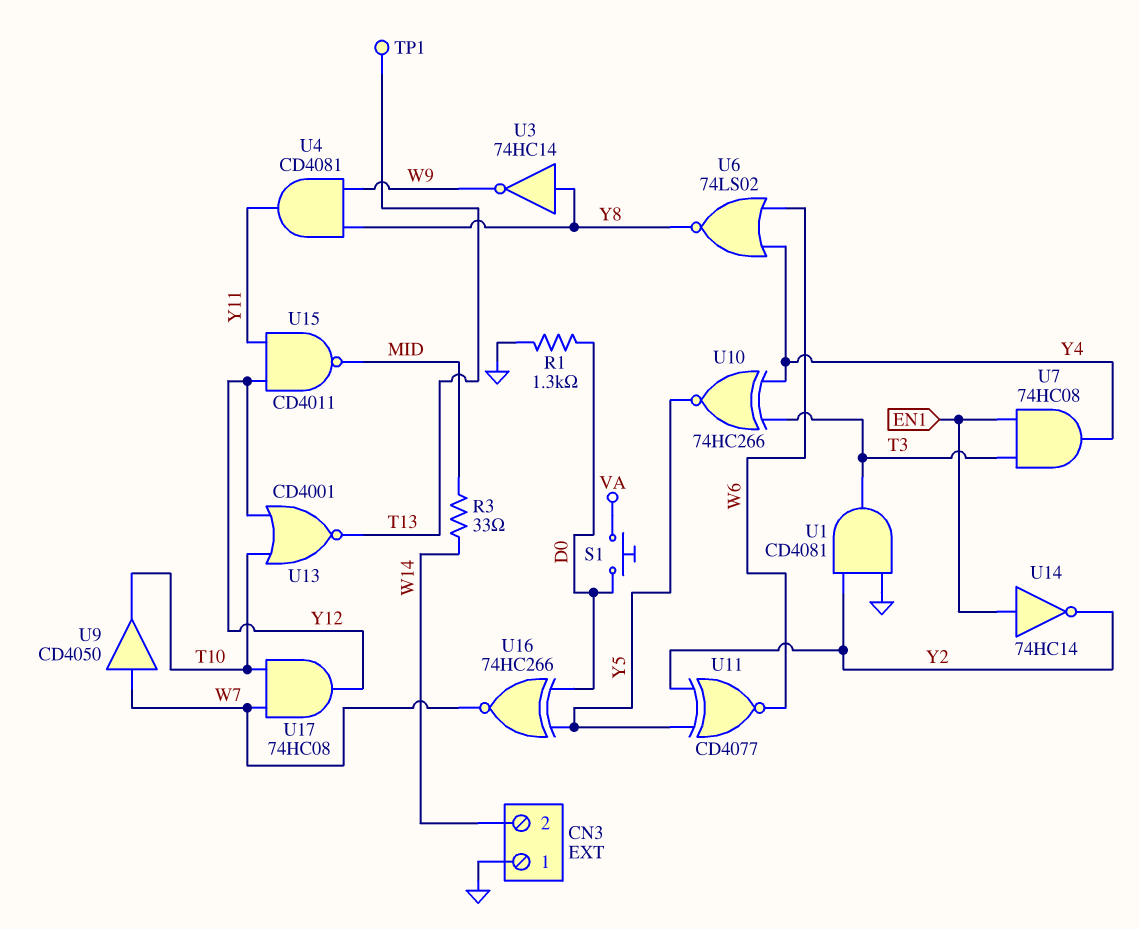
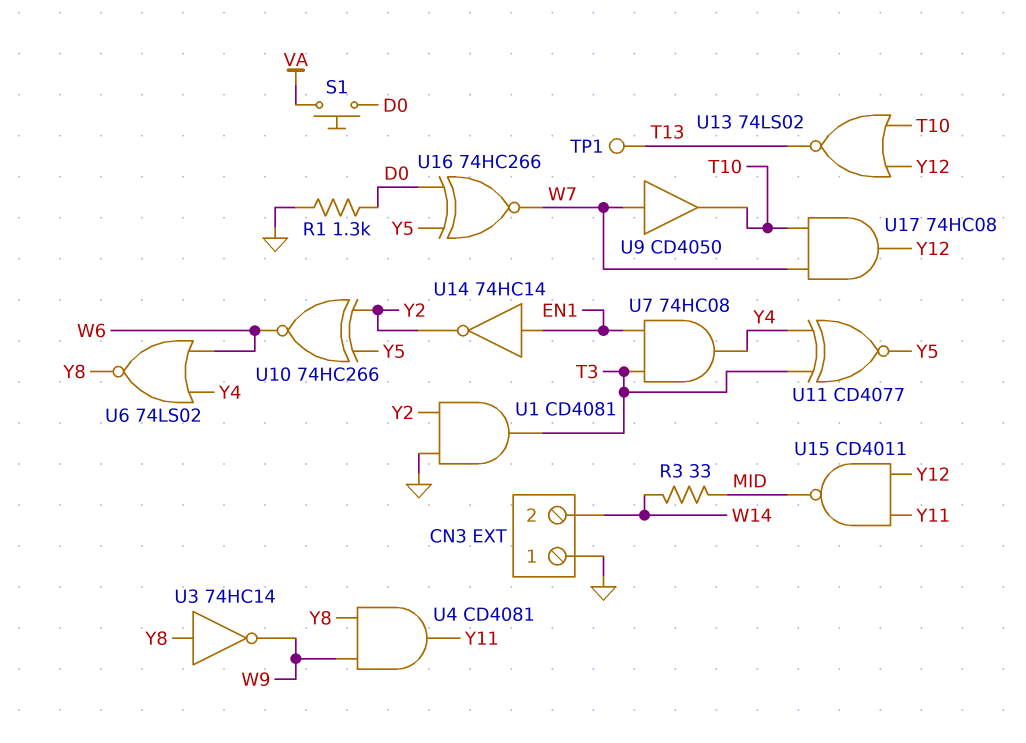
U10: XNOR 74HC266 (in T3, in Y4, out Y5) -> XNOR 74HC266 (in Y2, in Y5, out W6)
U11: XNOR CD4077 (in Y2, in Y5, out W6) -> XNOR CD4077 (in T3, in Y4, out Y5)
U13: NOR CD4001 (in T10, in Y12, out T13) -> NOR 74LS02 (in T10, in Y12, out T13)

